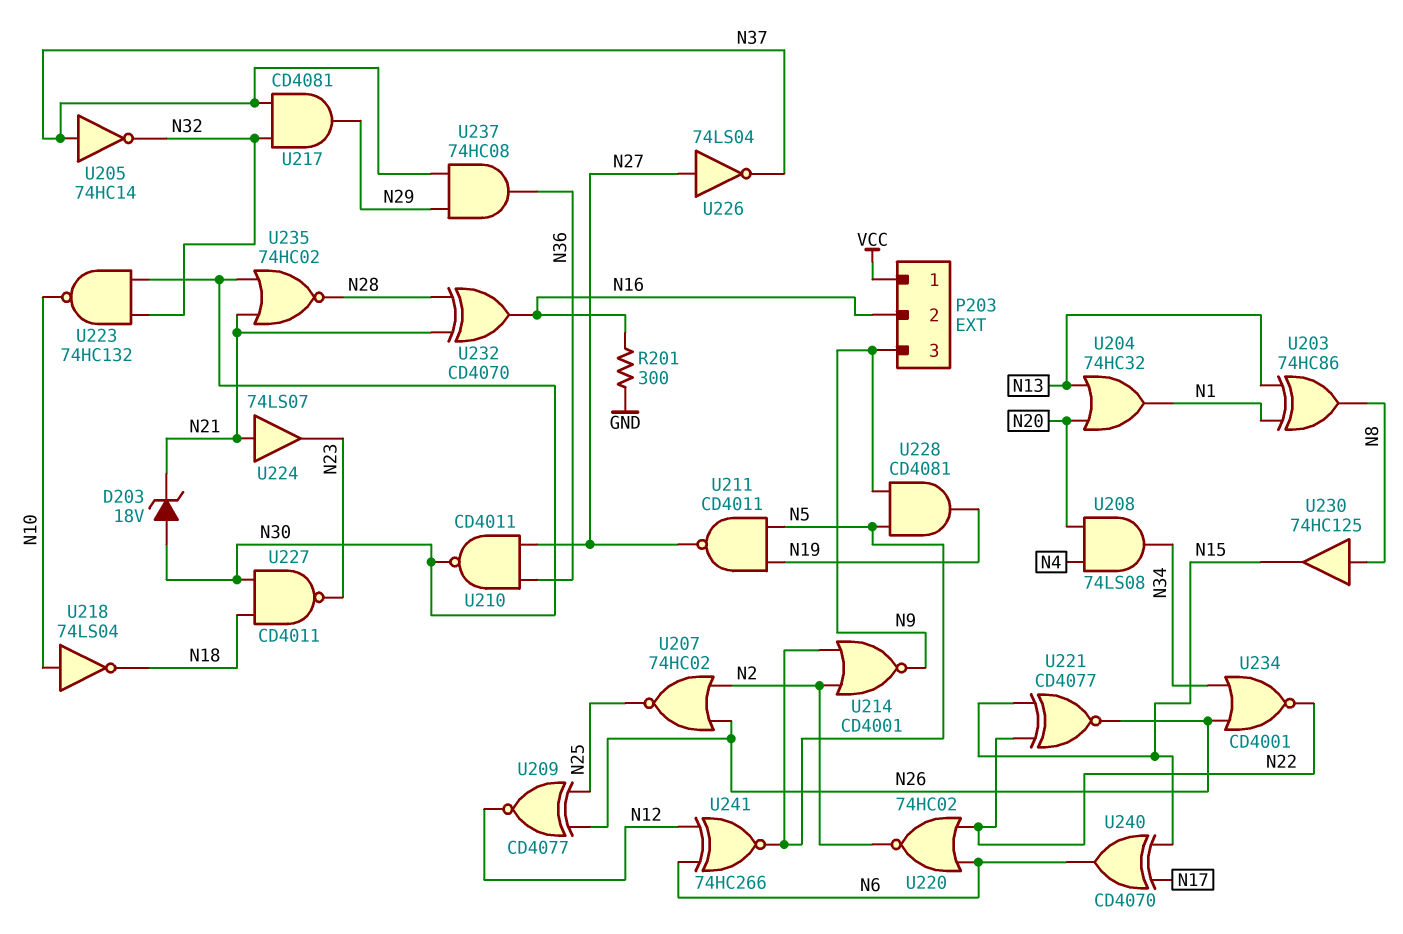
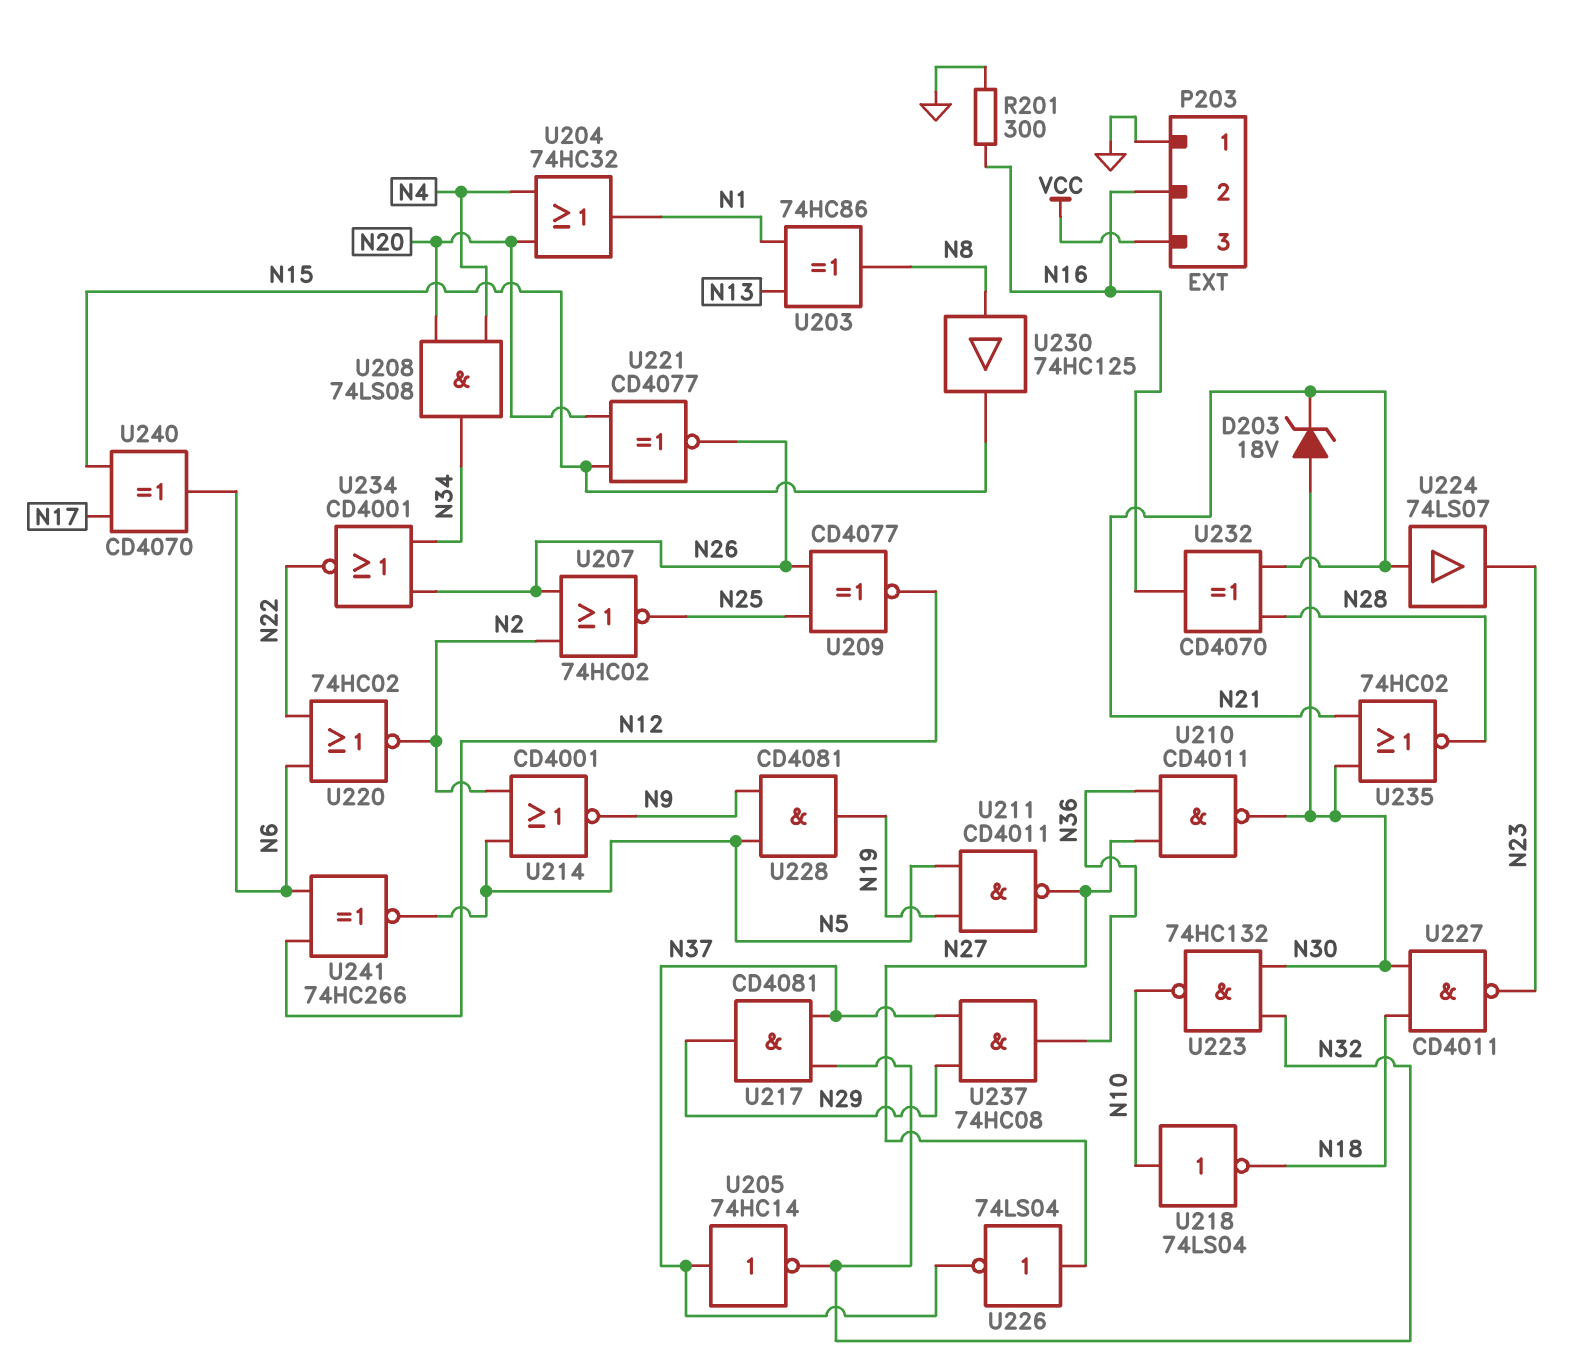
P203 pin 1: VCC -> GND
P203 pin 3: N9 -> VCC
U204: OR 74HC32 (in N13, in N20, out N1) -> OR 74HC32 (in N4, in N20, out N1)
U221: XNOR CD4077 (in N15, in N22, out N26) -> XNOR CD4077 (in N15, in N20, out N26)

